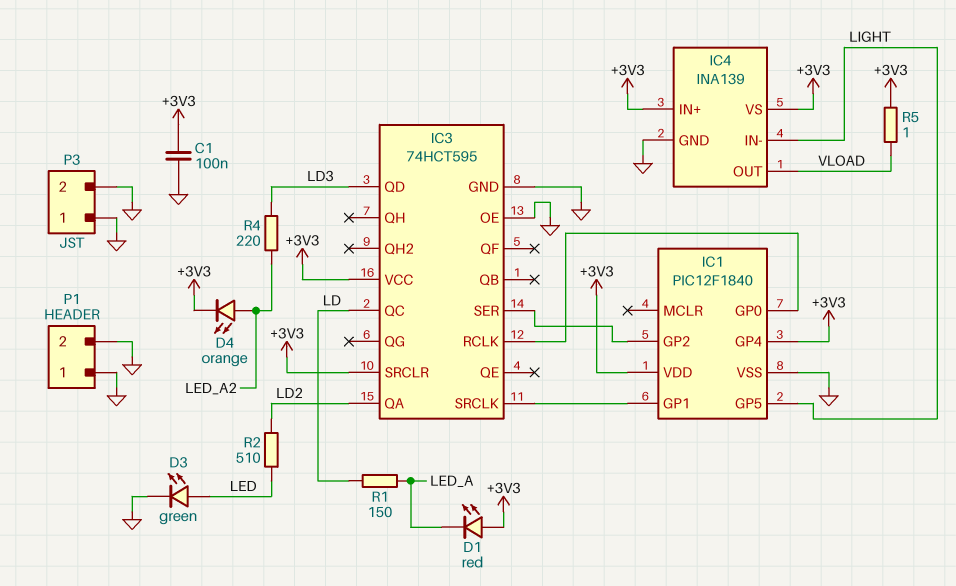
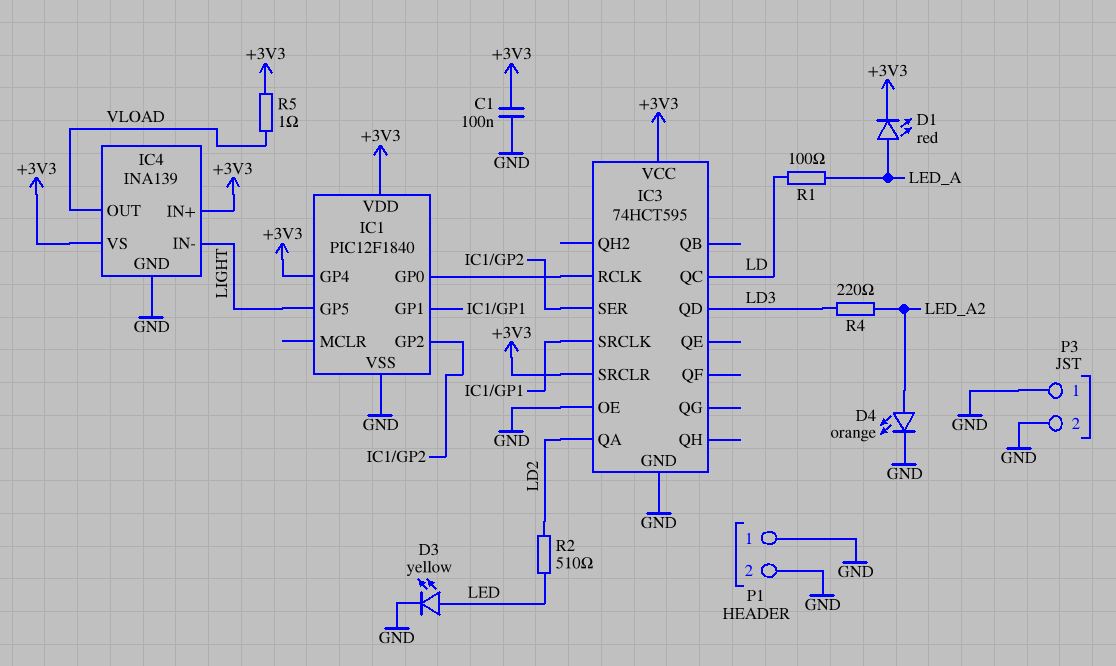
D1: LED red (A +3V3, K LED_A) -> LED red (A LED_A, K +3V3)
D3: LED green (A LED, K GND) -> LED yellow (A LED, K GND)
D4: LED orange (A LED_A2, K +3V3) -> LED orange (A LED_A2, K GND)
R1: 150 (LD, LED_A) -> 100 (LD, LED_A)

